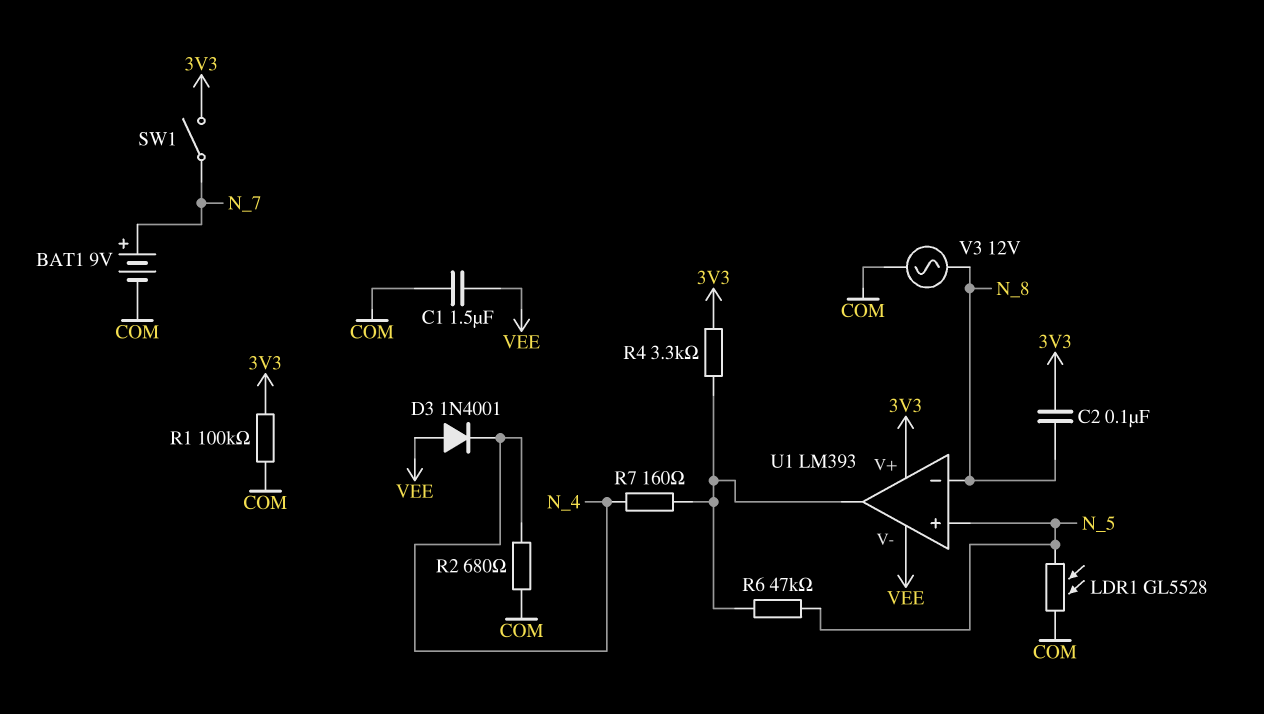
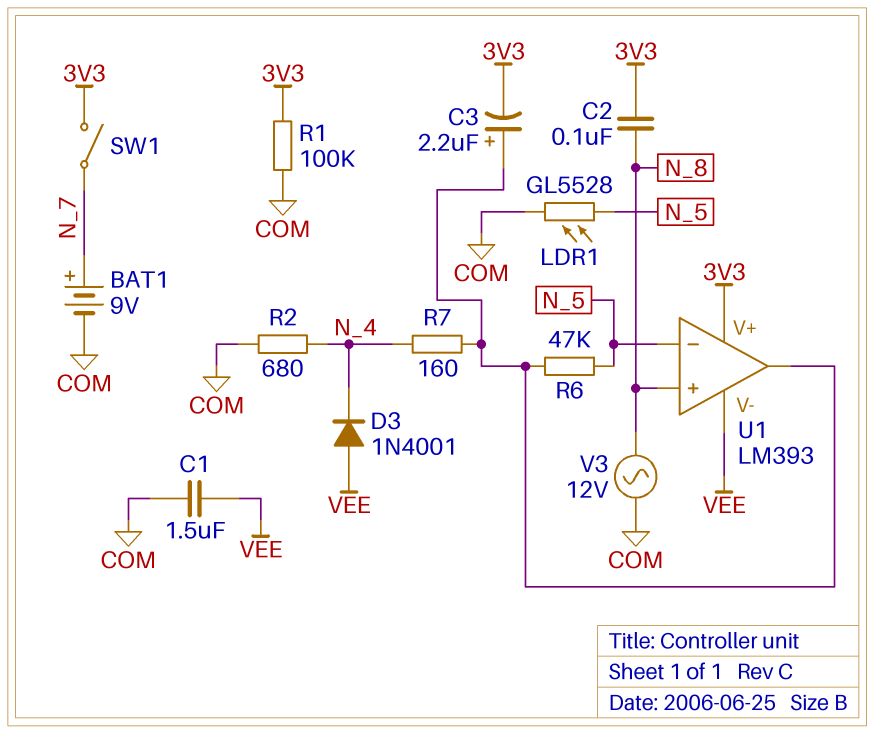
C3: none -> 2.2uF (plus U1/out, minus 3V3)
R4: 3.3k (3V3, U1/out) -> none
U1 pin in+: N_5 -> N_8
U1 pin in-: N_8 -> N_5

